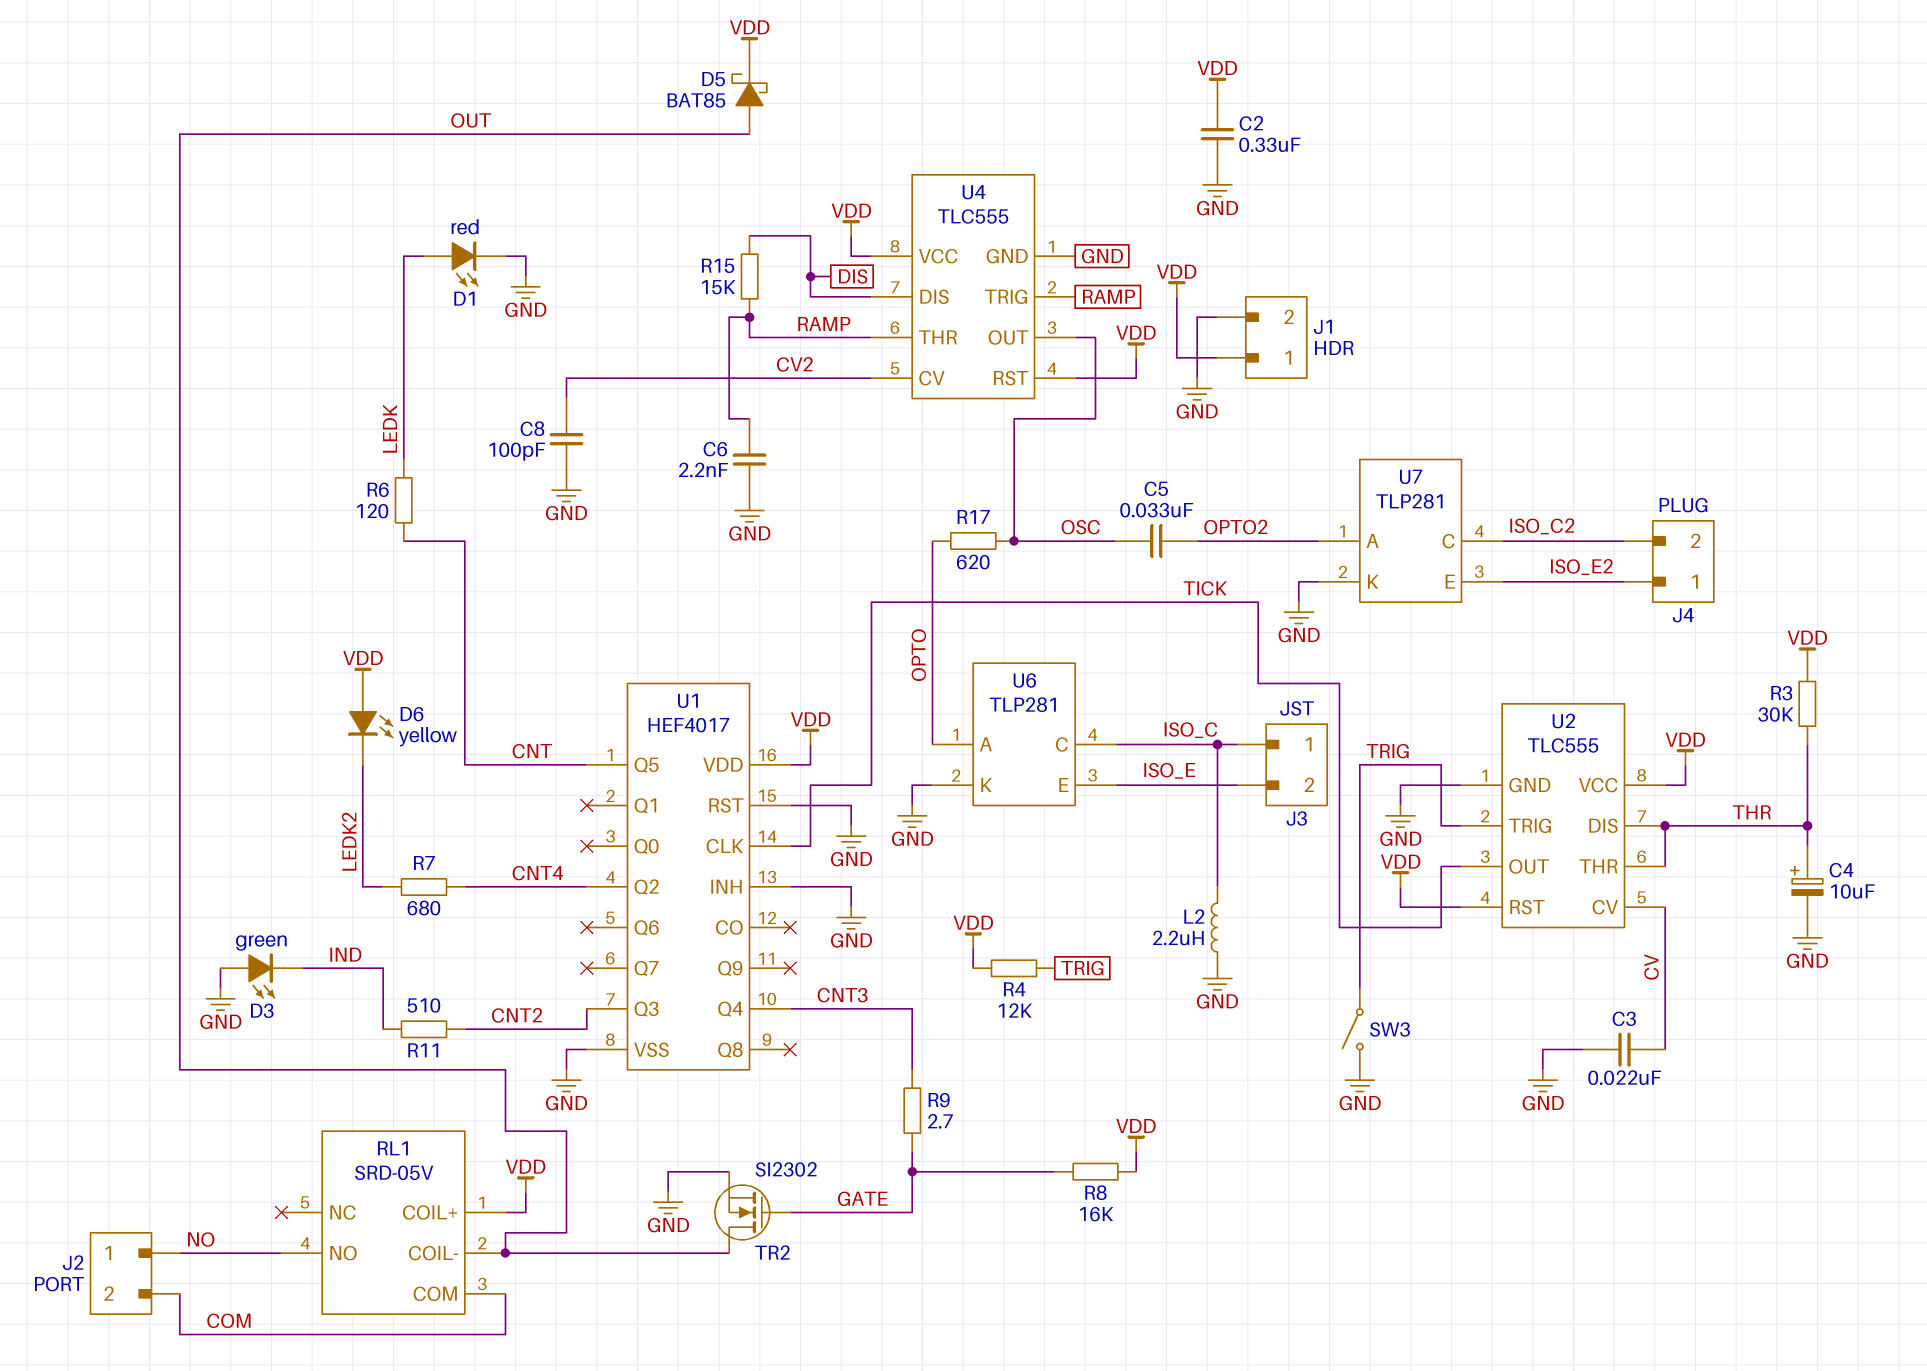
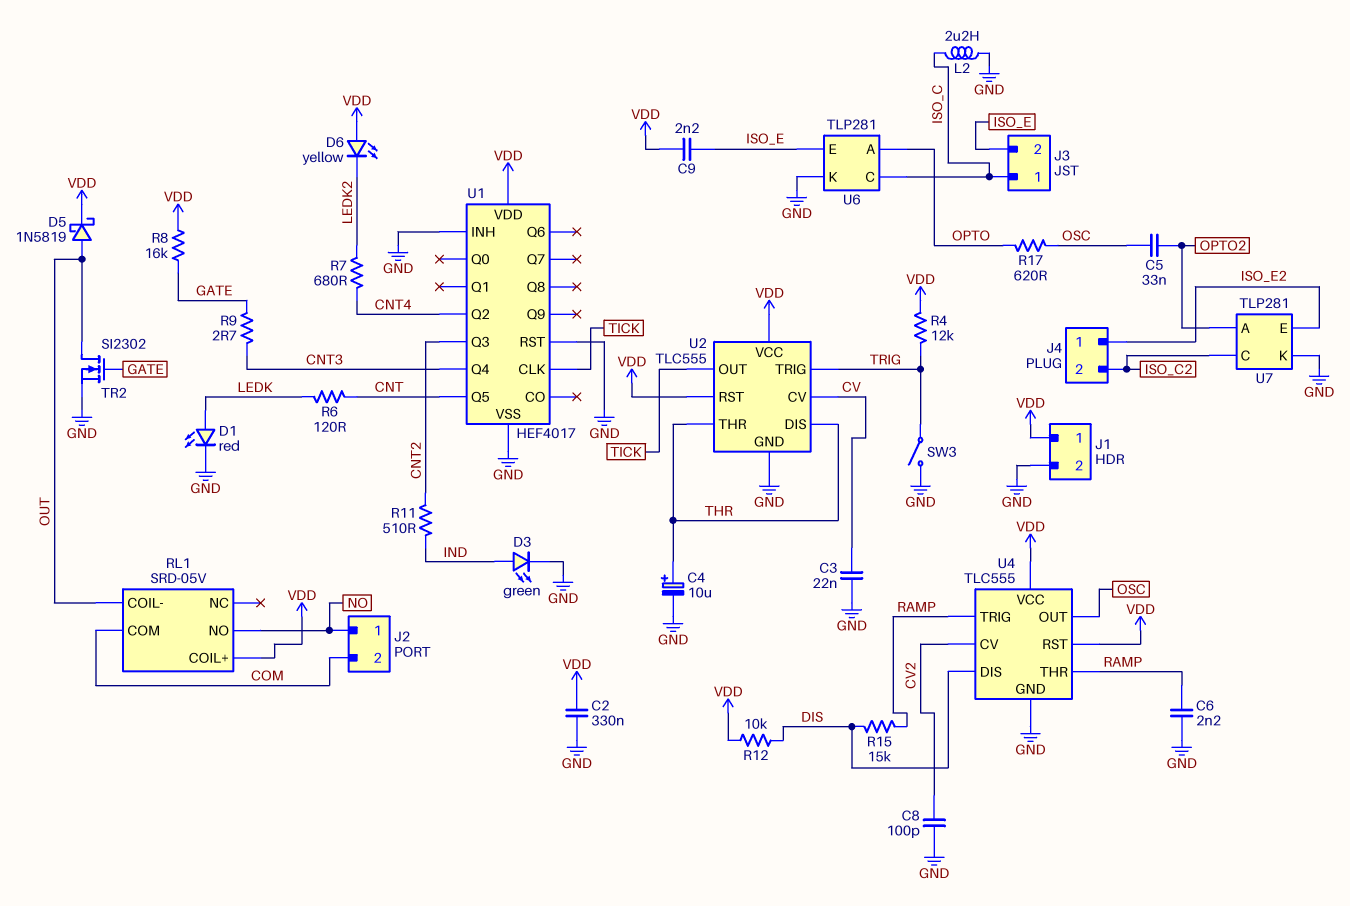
C9: none -> 2.2nF (ISO_E, VDD)
D3: LED green (A GND, K IND) -> LED green (A IND, K GND)
D5: schottky BAT85 (A OUT, K VDD) -> schottky 1N5819 (A OUT, K VDD)
R3: 30k (THR, VDD) -> none
R12: none -> 10k (DIS, VDD)

